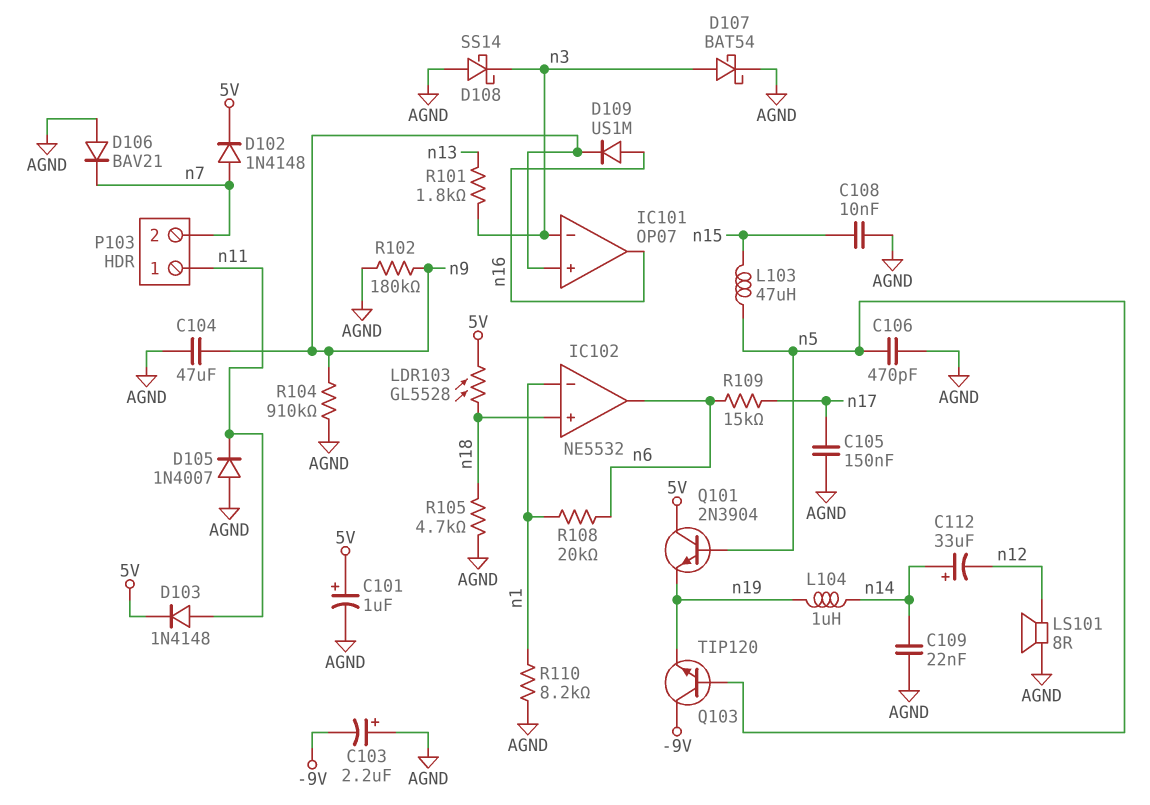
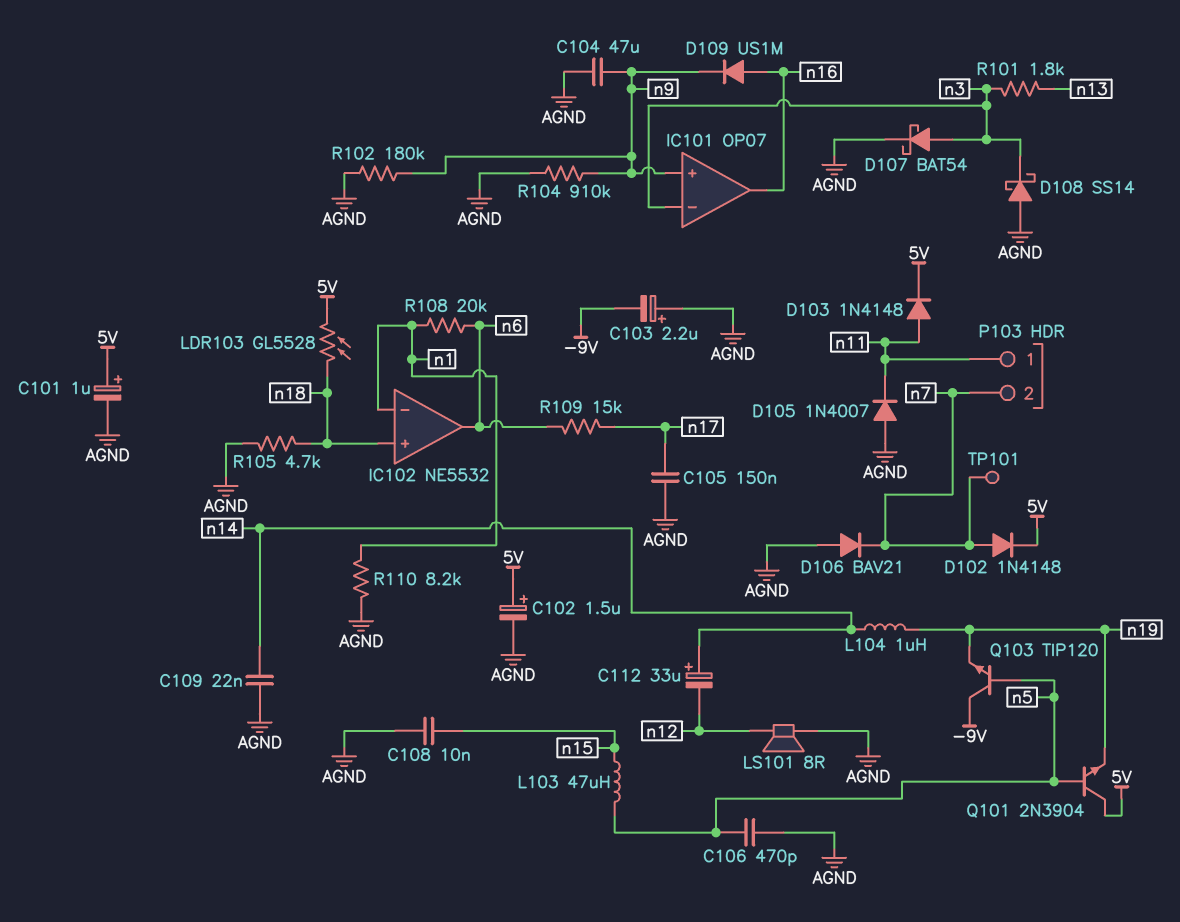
C102: none -> 1.5uF (plus 5V, minus AGND)
TP101: none -> test point (n7)

